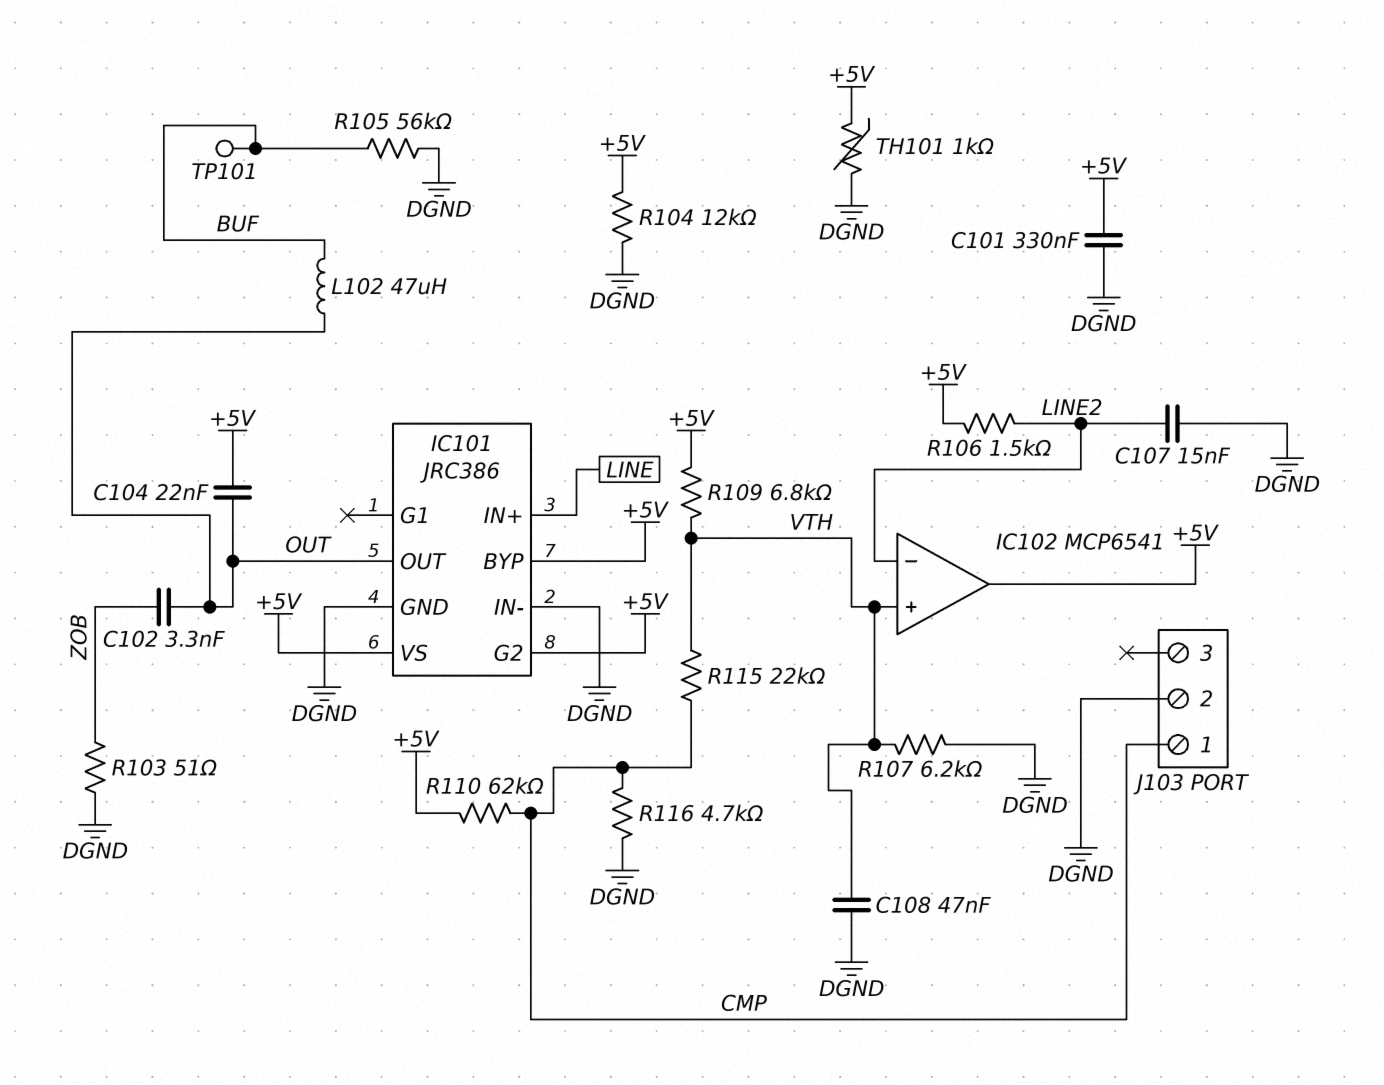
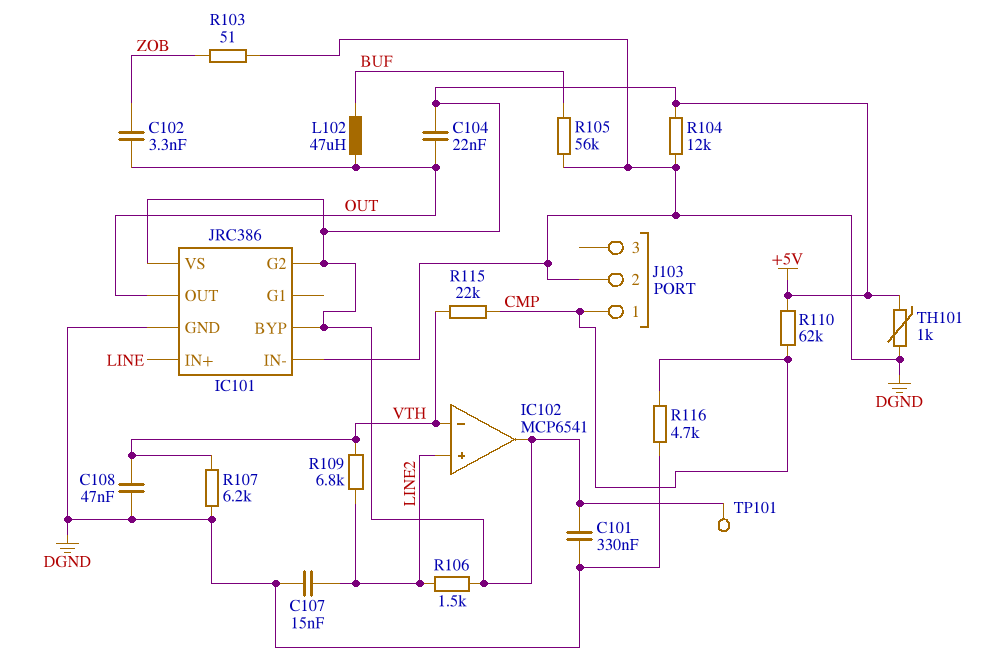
IC102 pin in+: VTH -> LINE2
IC102 pin in-: LINE2 -> VTH
R109: 6.8k (+5V, VTH) -> 6.8k (LINE2, VTH)
TP101: test point (BUF) -> test point (+5V)

